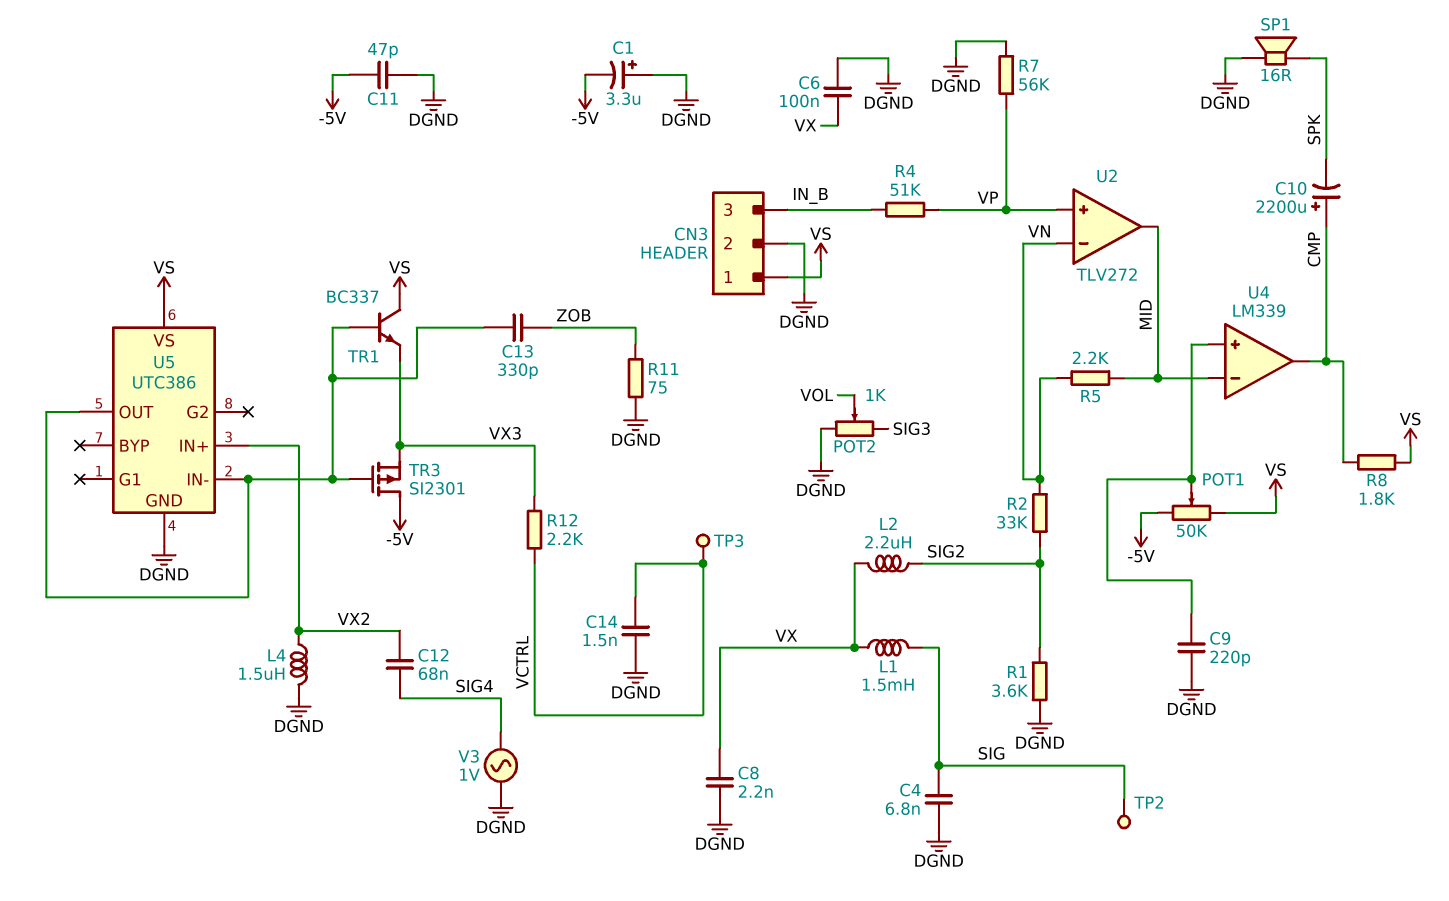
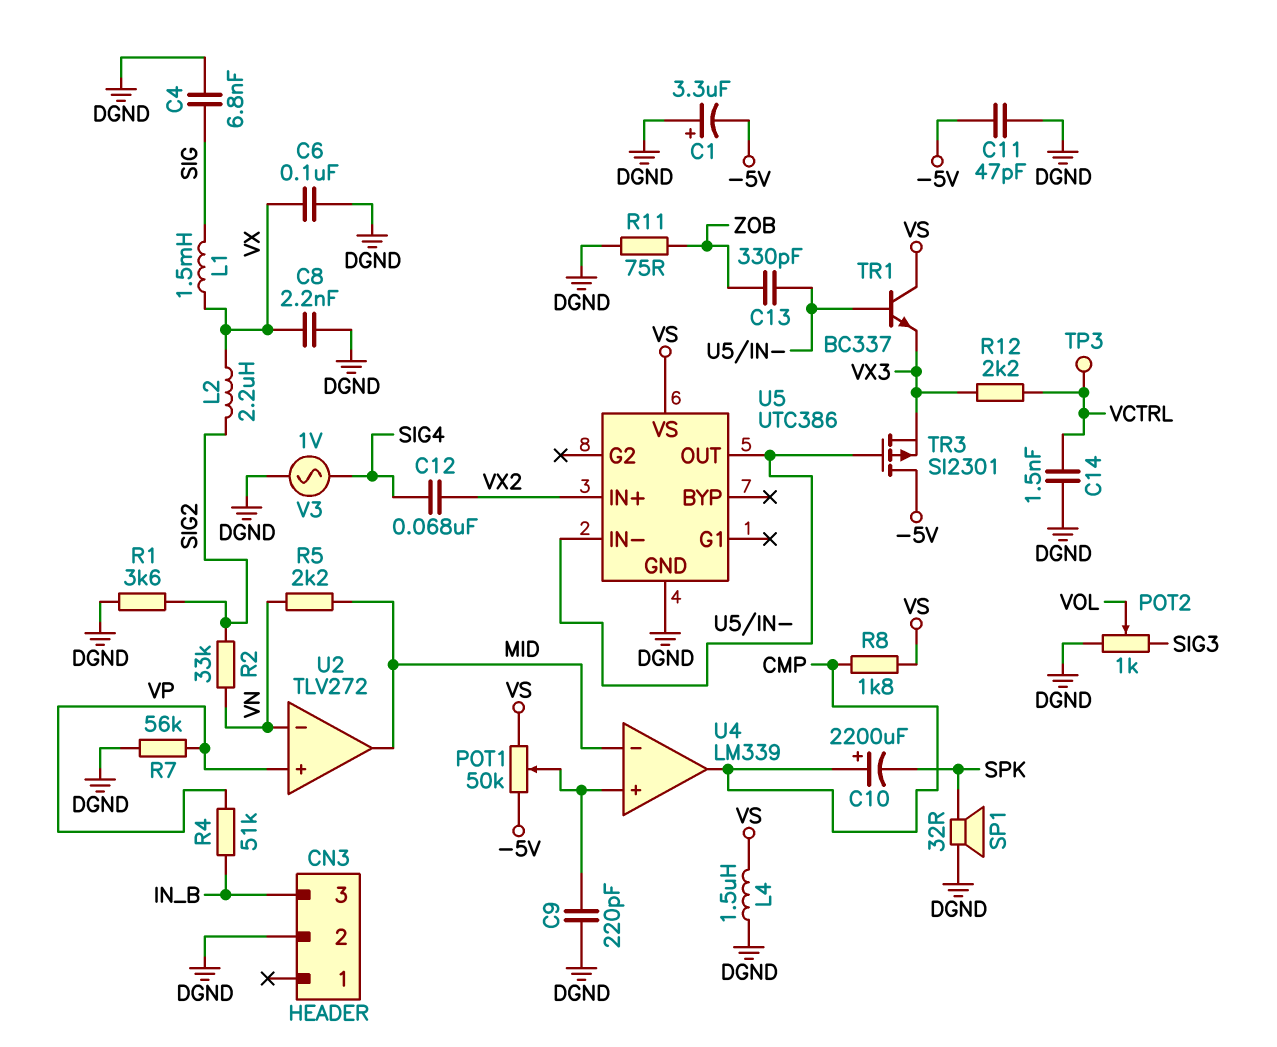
CN3 pin 1: VS -> none
L4: 1.5uH (DGND, VX2) -> 1.5uH (DGND, VS)
SP1: speaker 16R (DGND, SPK) -> speaker 32R (DGND, SPK)
TP2: test point (SIG) -> none

